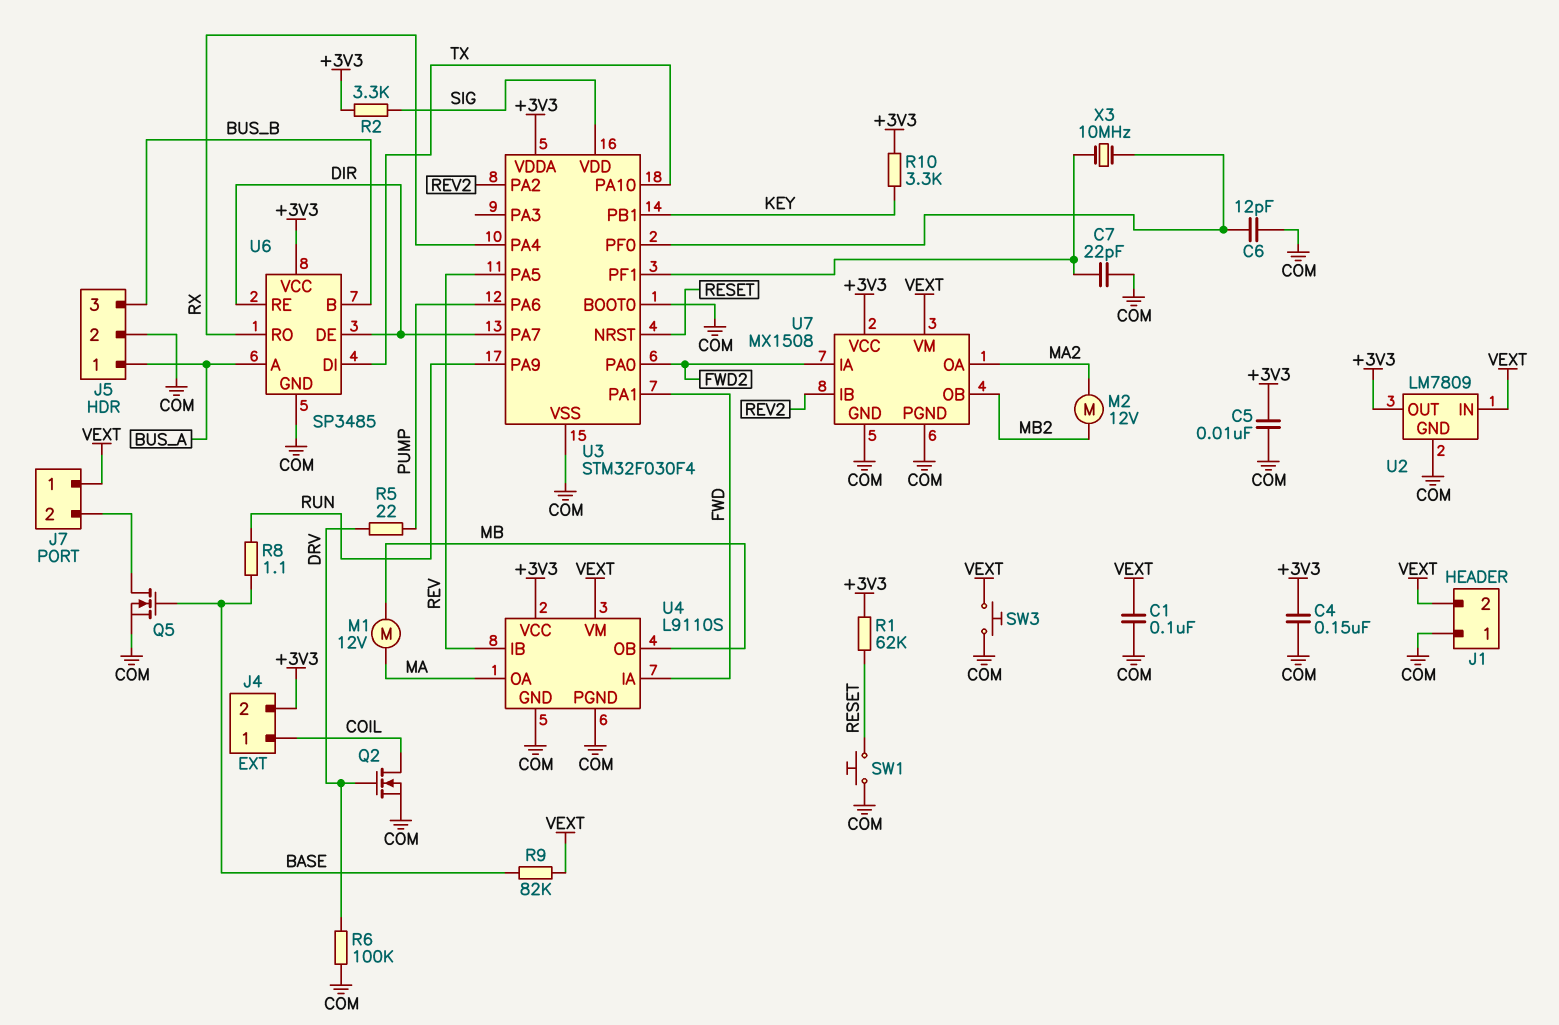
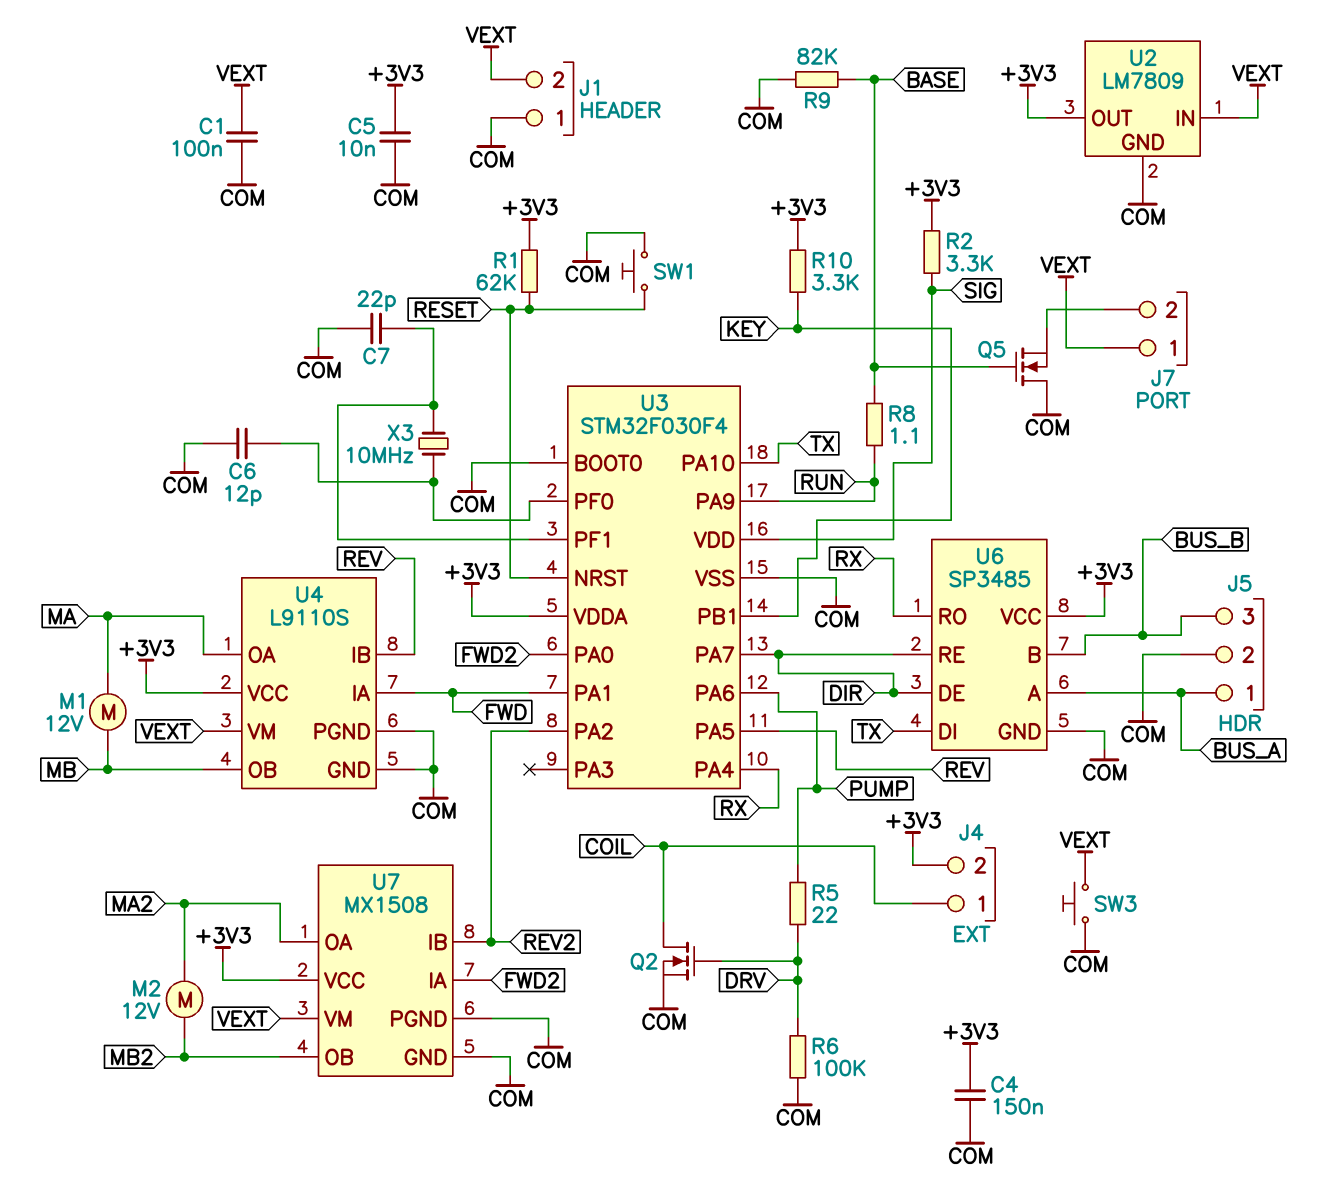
Q5: NMOS (G BASE, D J7/2, S COM) -> NMOS (G BASE, D COM, S J7/2)
R9: 82k (BASE, VEXT) -> 82k (BASE, COM)

